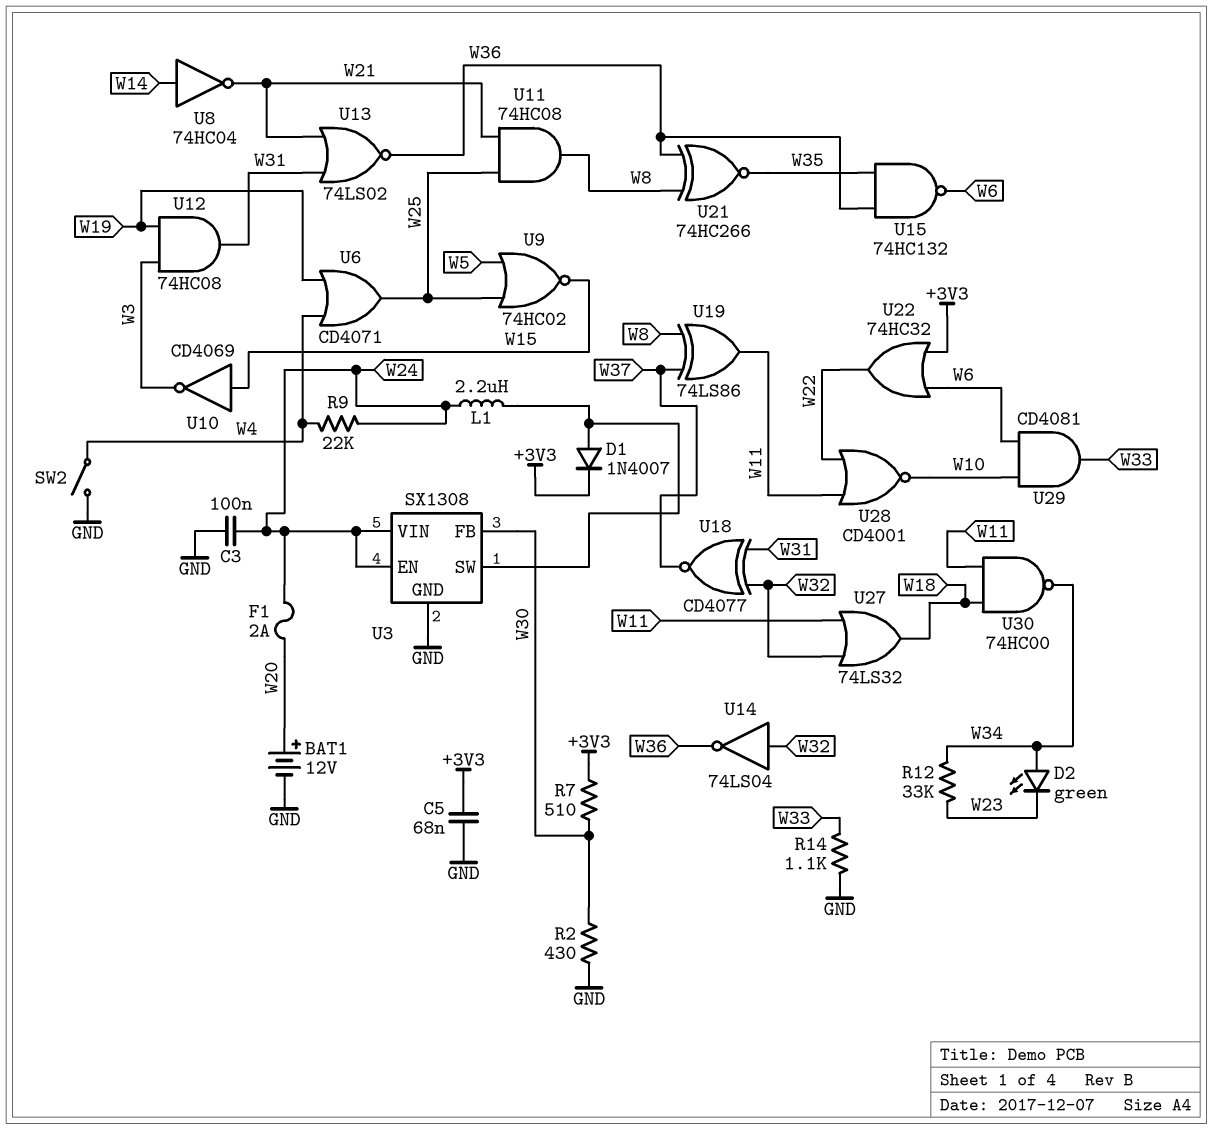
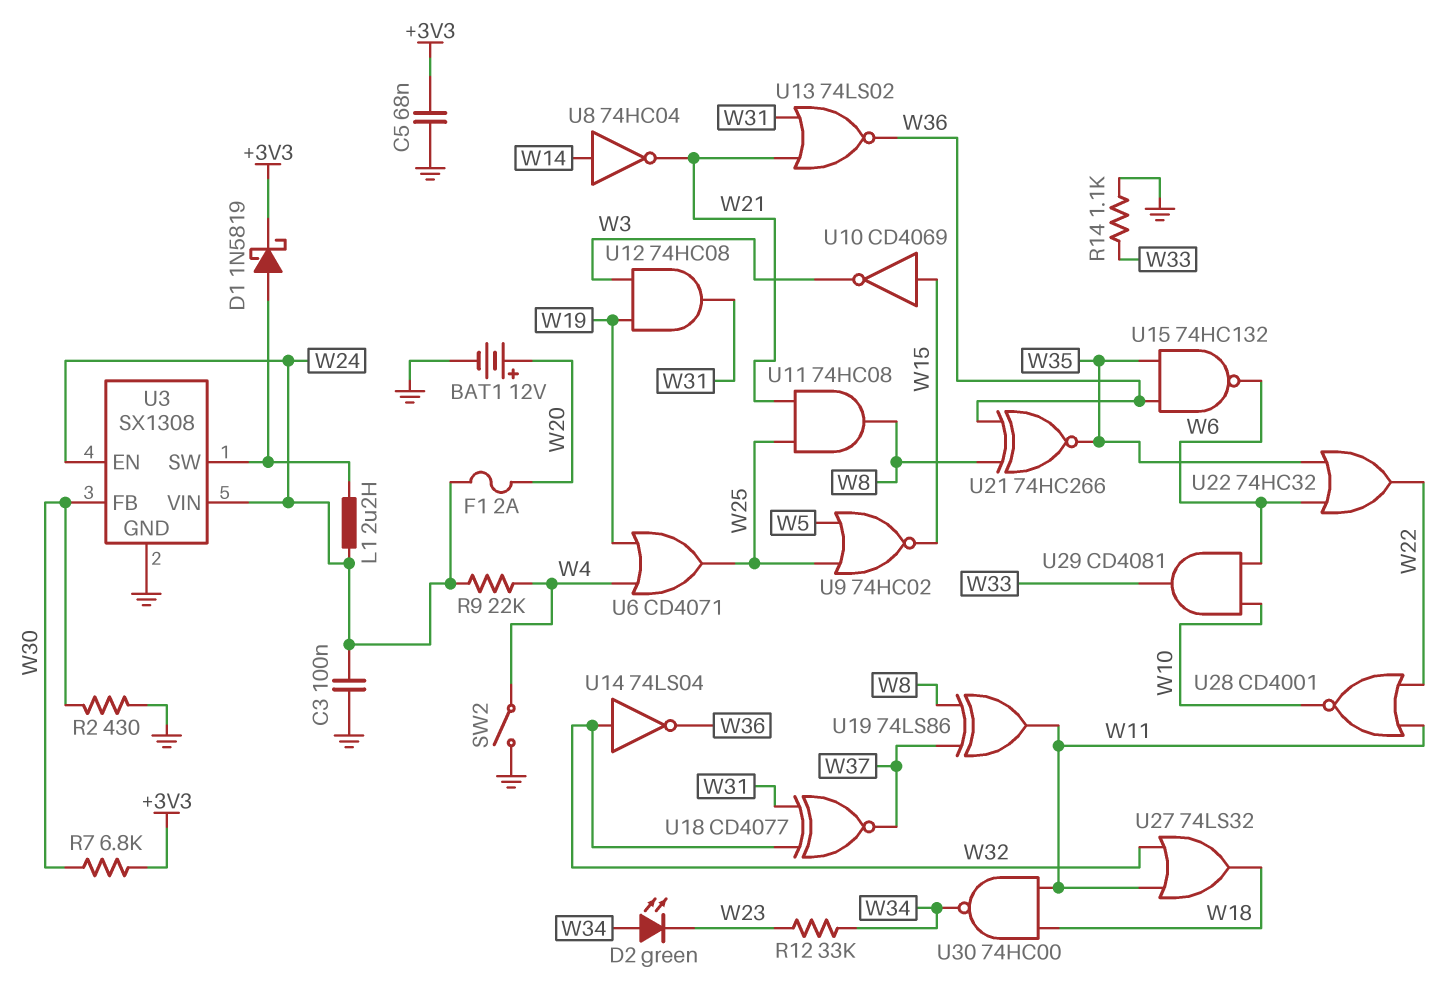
D1: diode 1N4007 (A U3/SW, K +3V3) -> schottky 1N5819 (A U3/SW, K +3V3)
R7: 510 (+3V3, W30) -> 6.8k (+3V3, W30)
U22: OR 74HC32 (in +3V3, in W6, out W22) -> OR 74HC32 (in W6, in W35, out W22)

